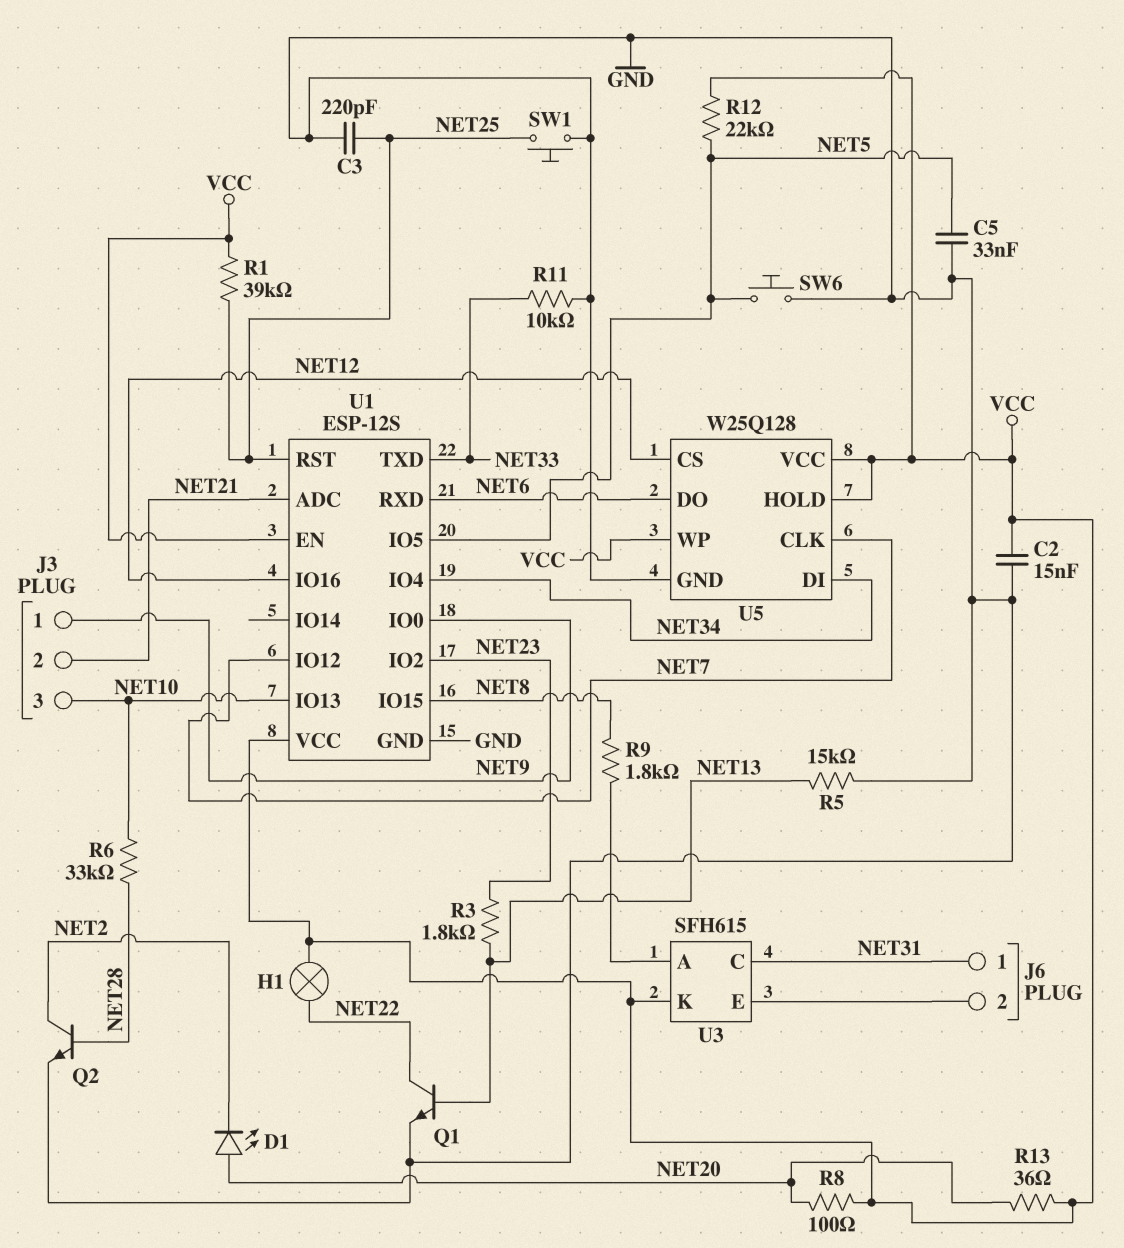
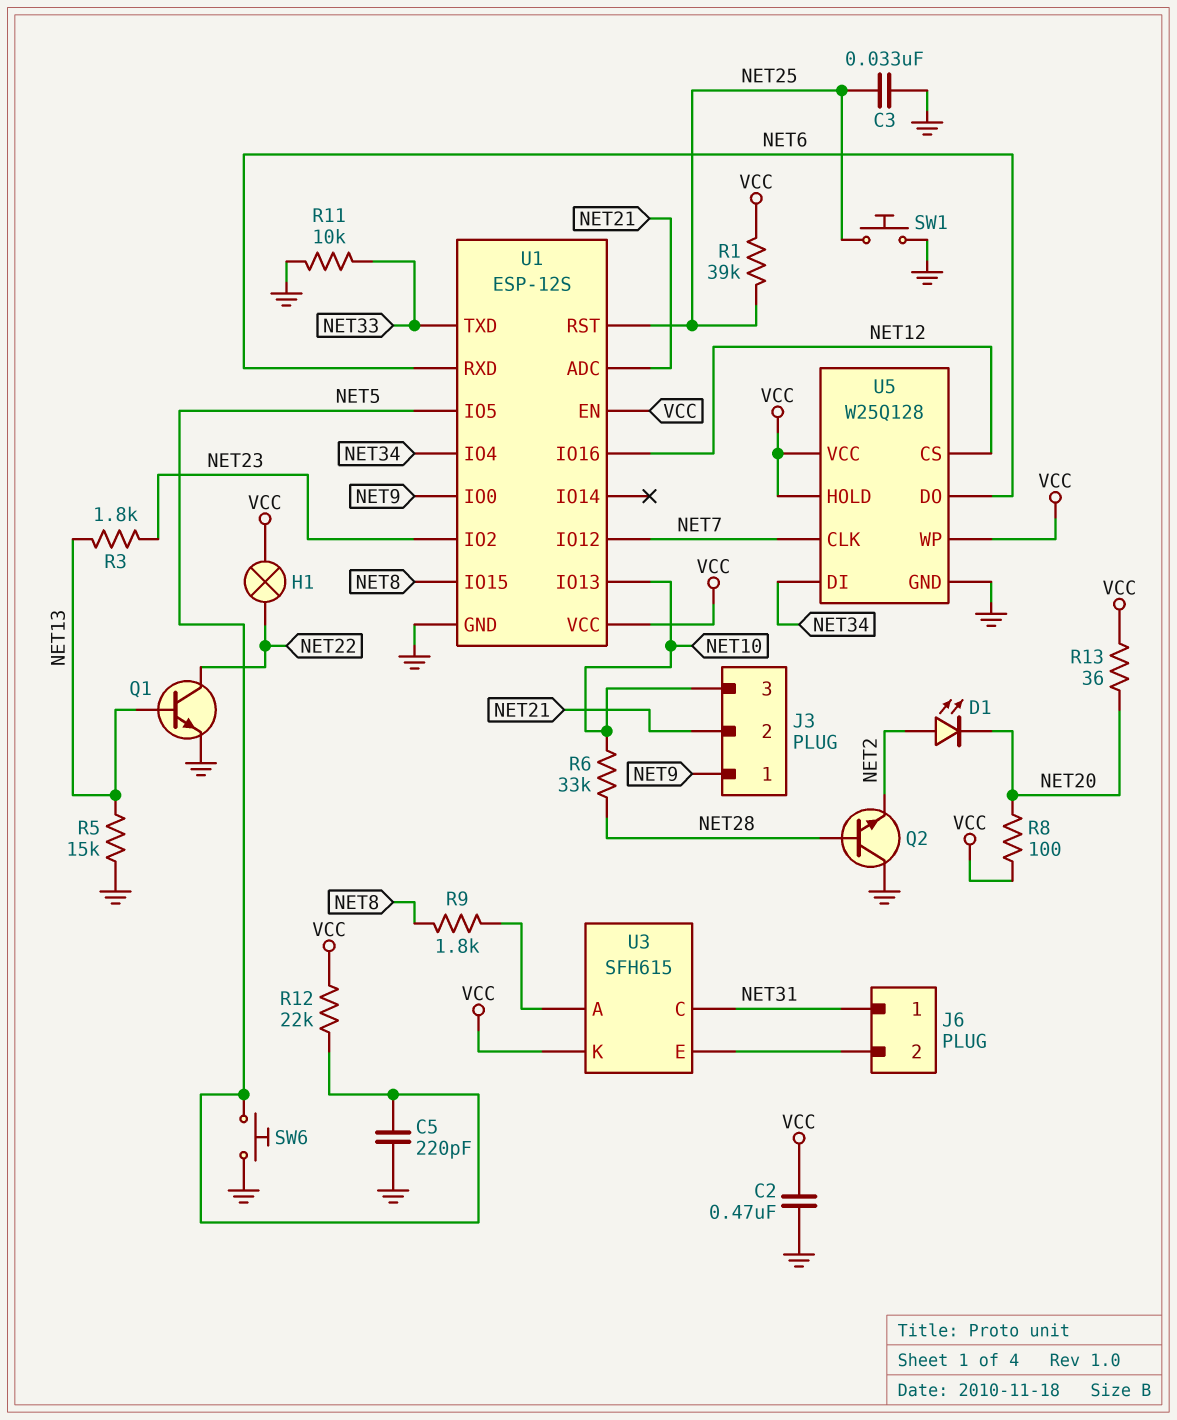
C2: 15nF (GND, VCC) -> 470nF (GND, VCC)
C3: 220pF (GND, NET25) -> 33nF (GND, NET25)
C5: 33nF (GND, NET5) -> 220pF (GND, NET5)
D1: LED (A NET20, K NET2) -> LED (A NET2, K NET20)
Q2: NPN (B NET28, C NET2, E GND) -> NPN (B NET28, C GND, E NET2)

